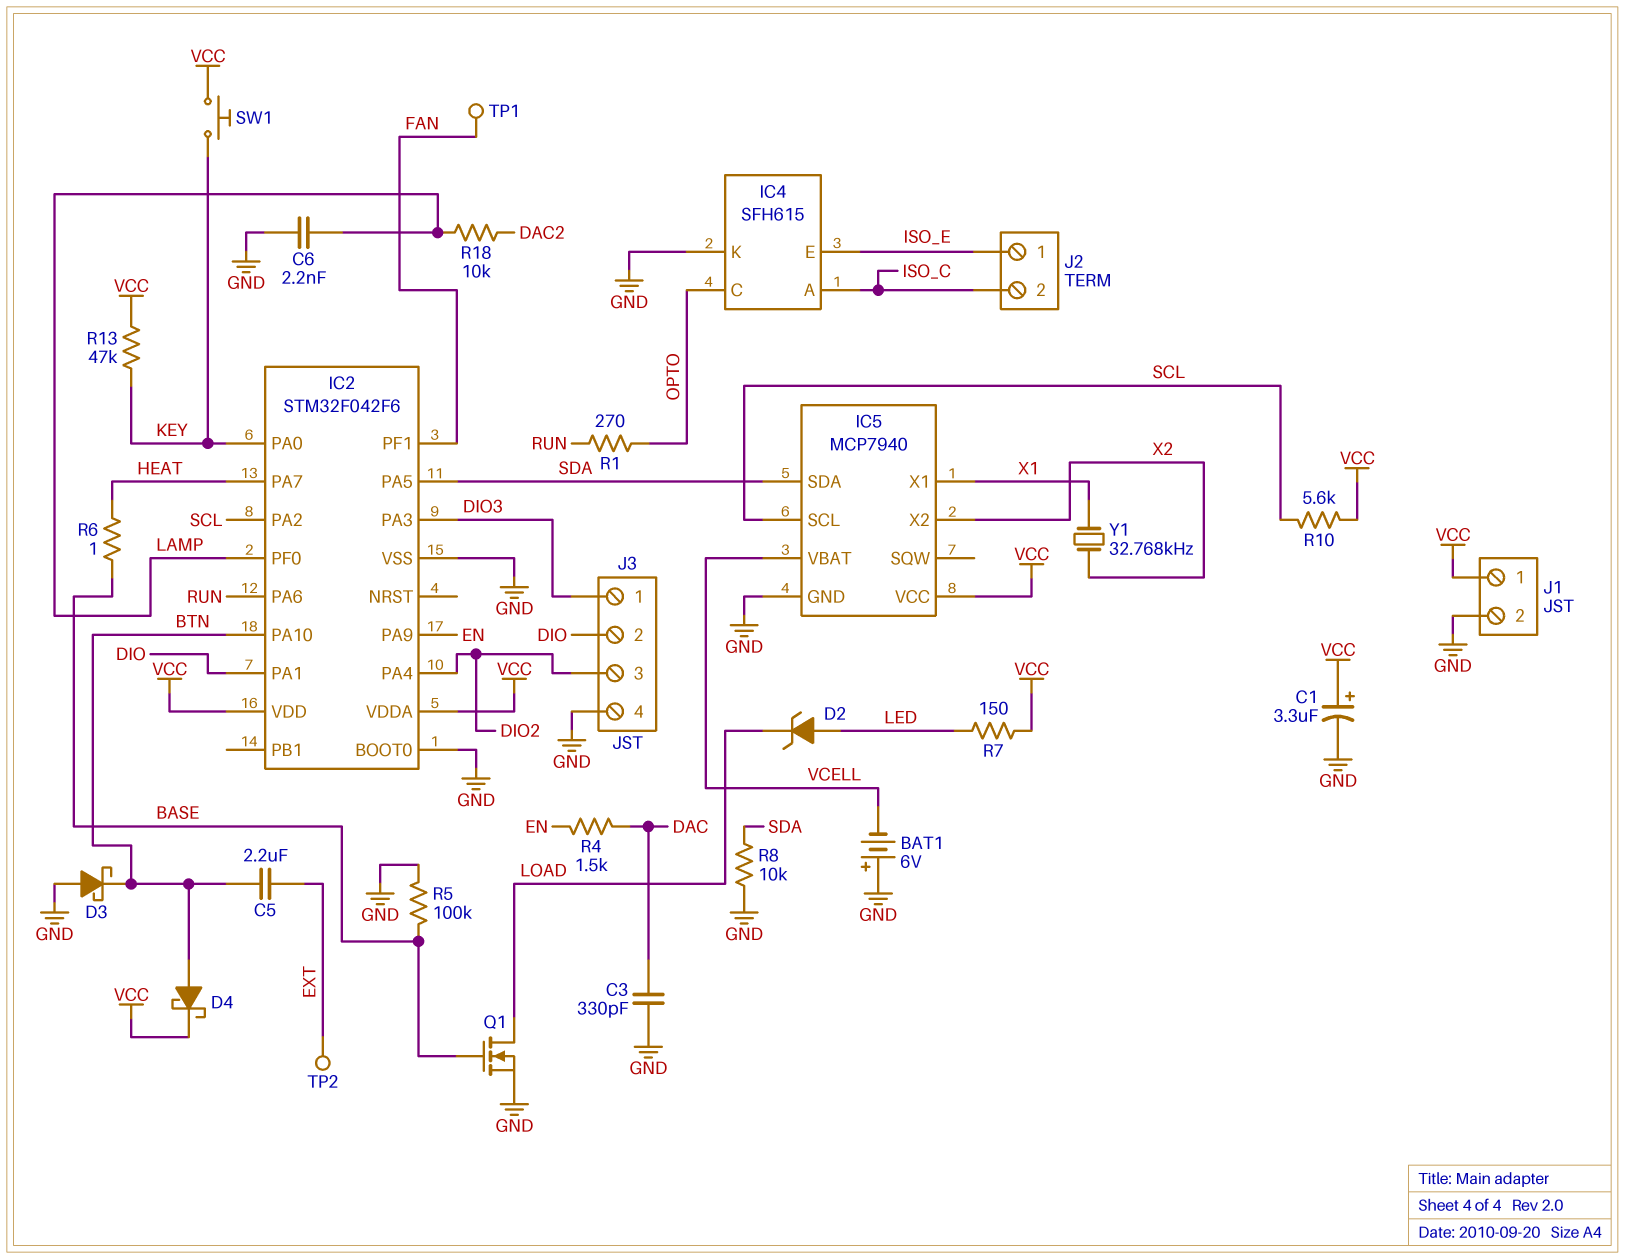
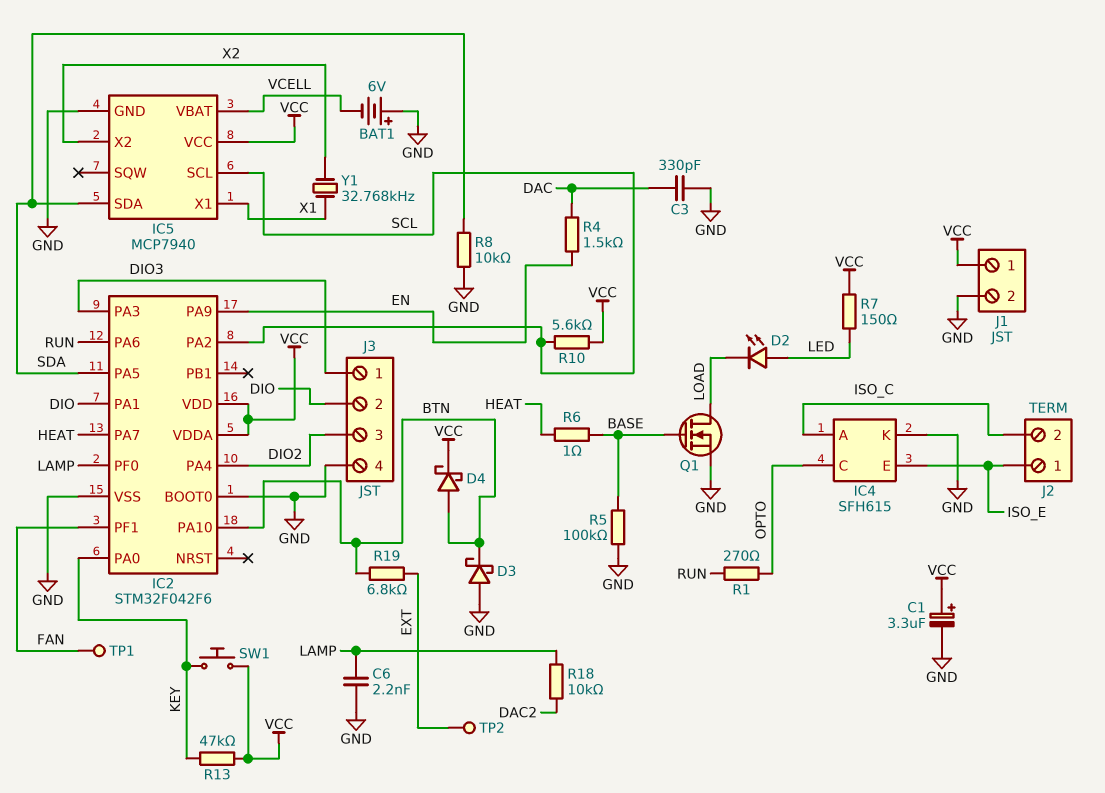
C5: 2.2uF (BTN, EXT) -> none
D2: zener (A LED, K LOAD) -> LED (A LED, K LOAD)
R19: none -> 6.8k (BTN, EXT)

